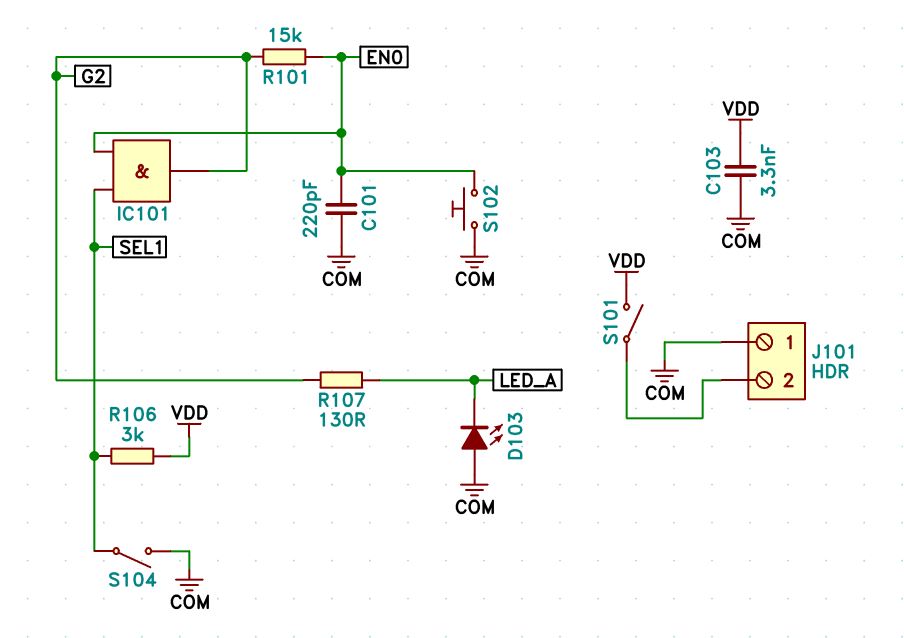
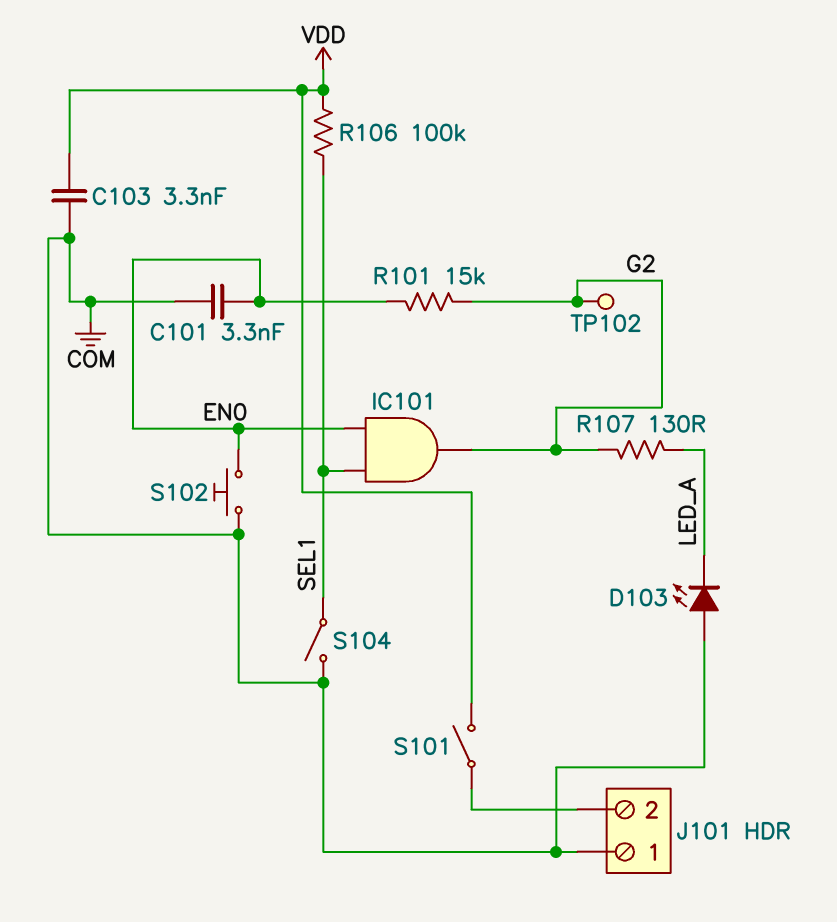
C101: 220pF (COM, EN0) -> 3.3nF (COM, EN0)
R106: 3k (SEL1, VDD) -> 100k (SEL1, VDD)
TP102: none -> test point (G2)

